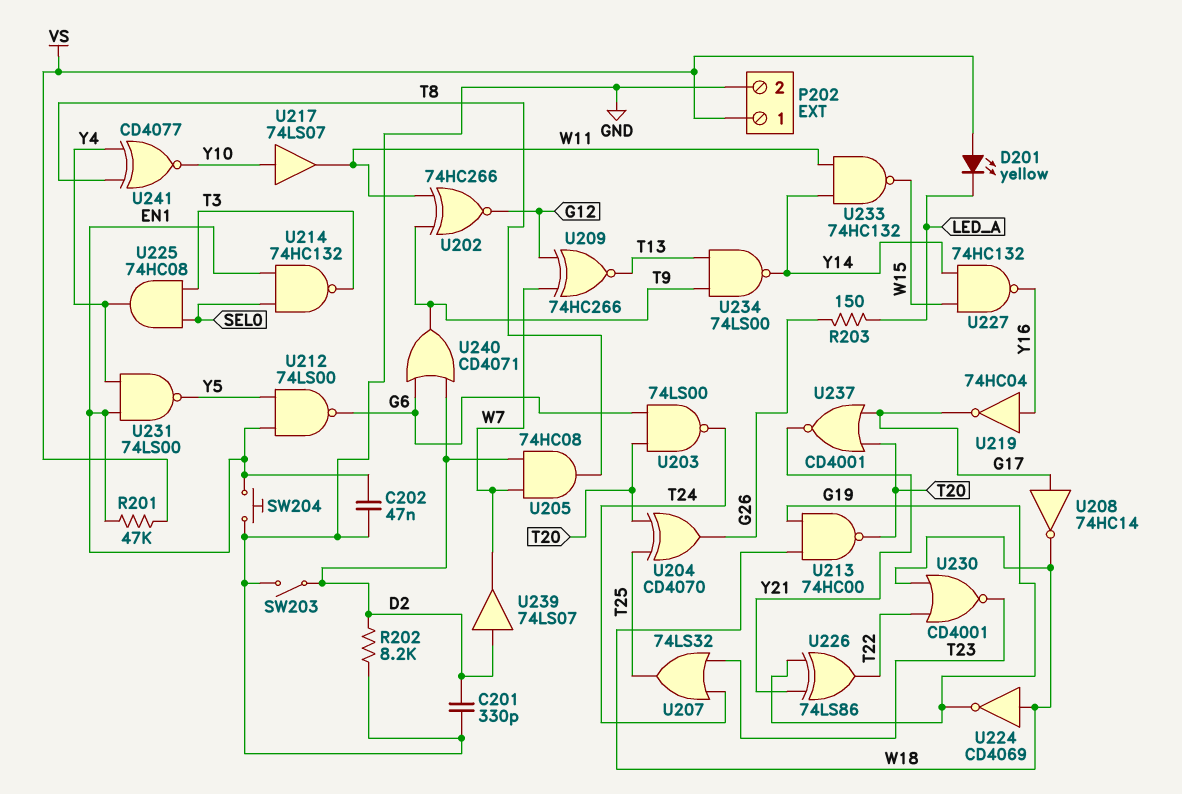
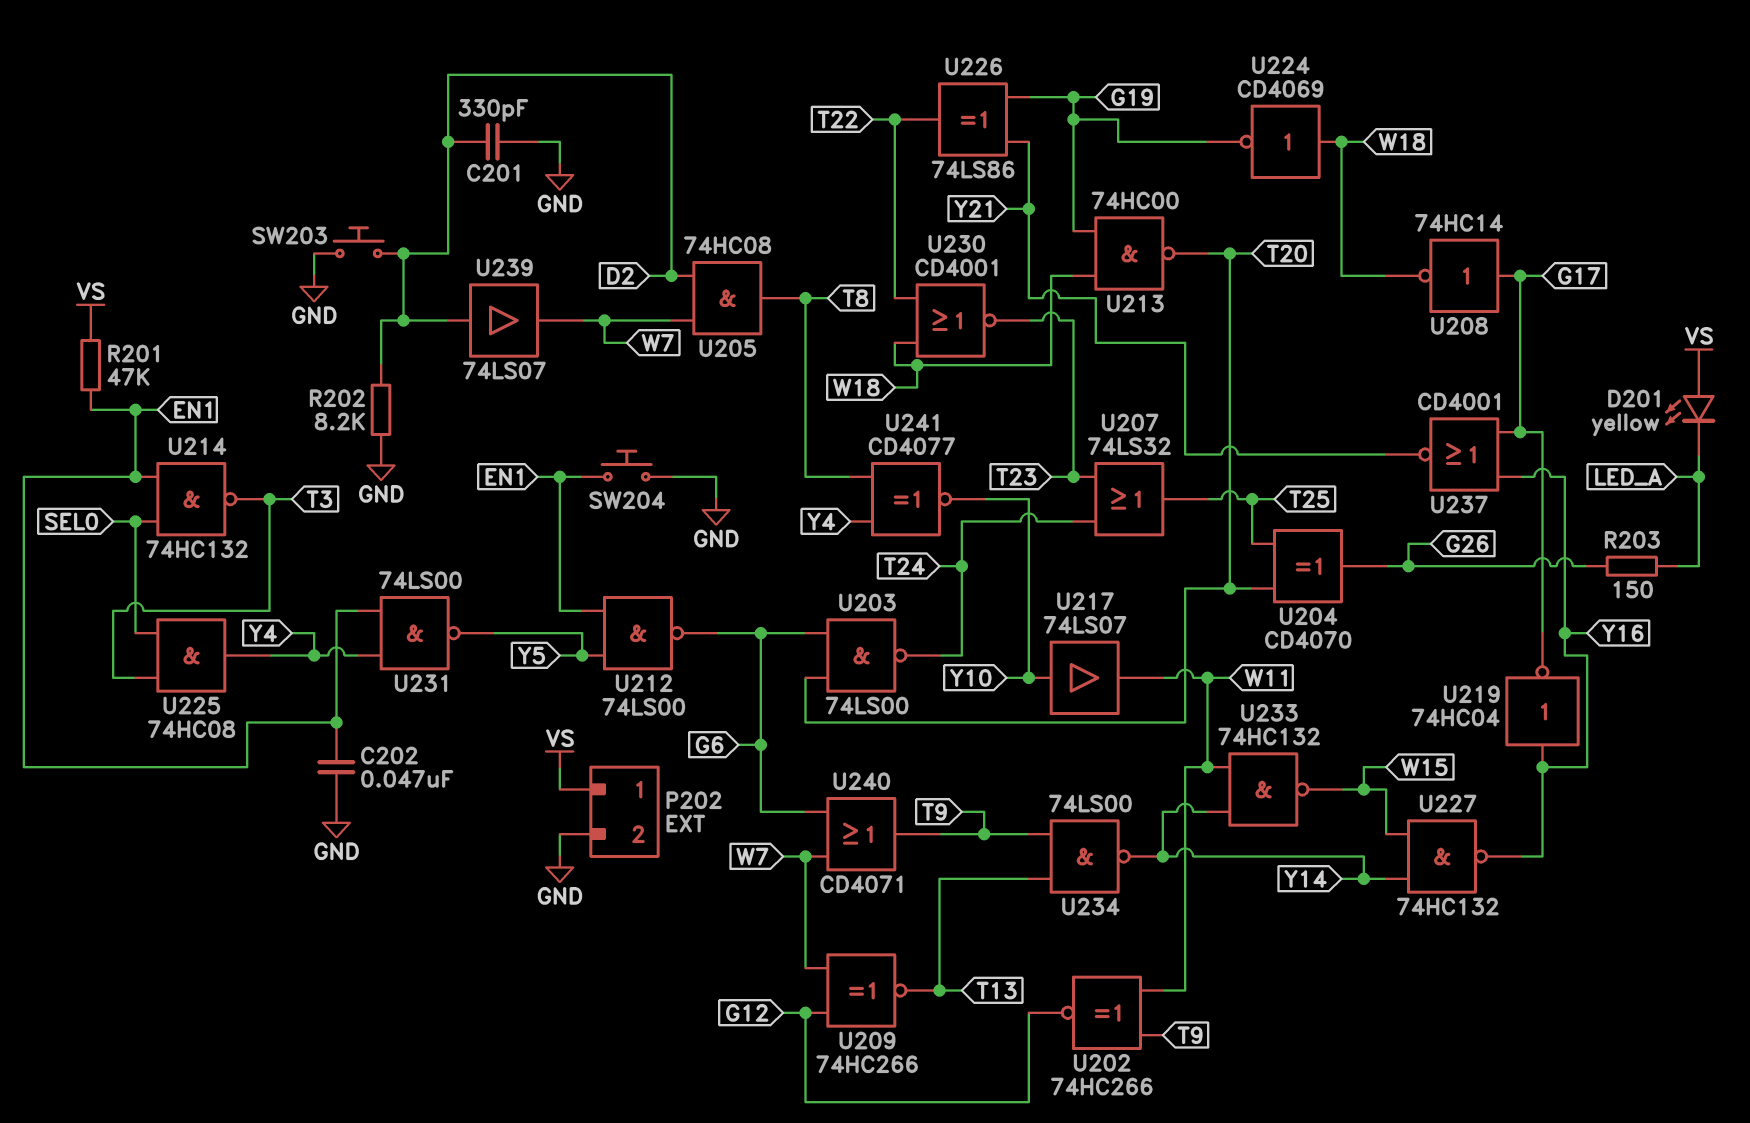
SW203: switch (D2, GND) -> button (D2, GND)
U237: NOR CD4001 (in G17, in T20, out Y21) -> NOR CD4001 (in G17, in Y16, out Y21)
U240: OR CD4071 (in D2, in G6, out T9) -> OR CD4071 (in G6, in W7, out T9)

